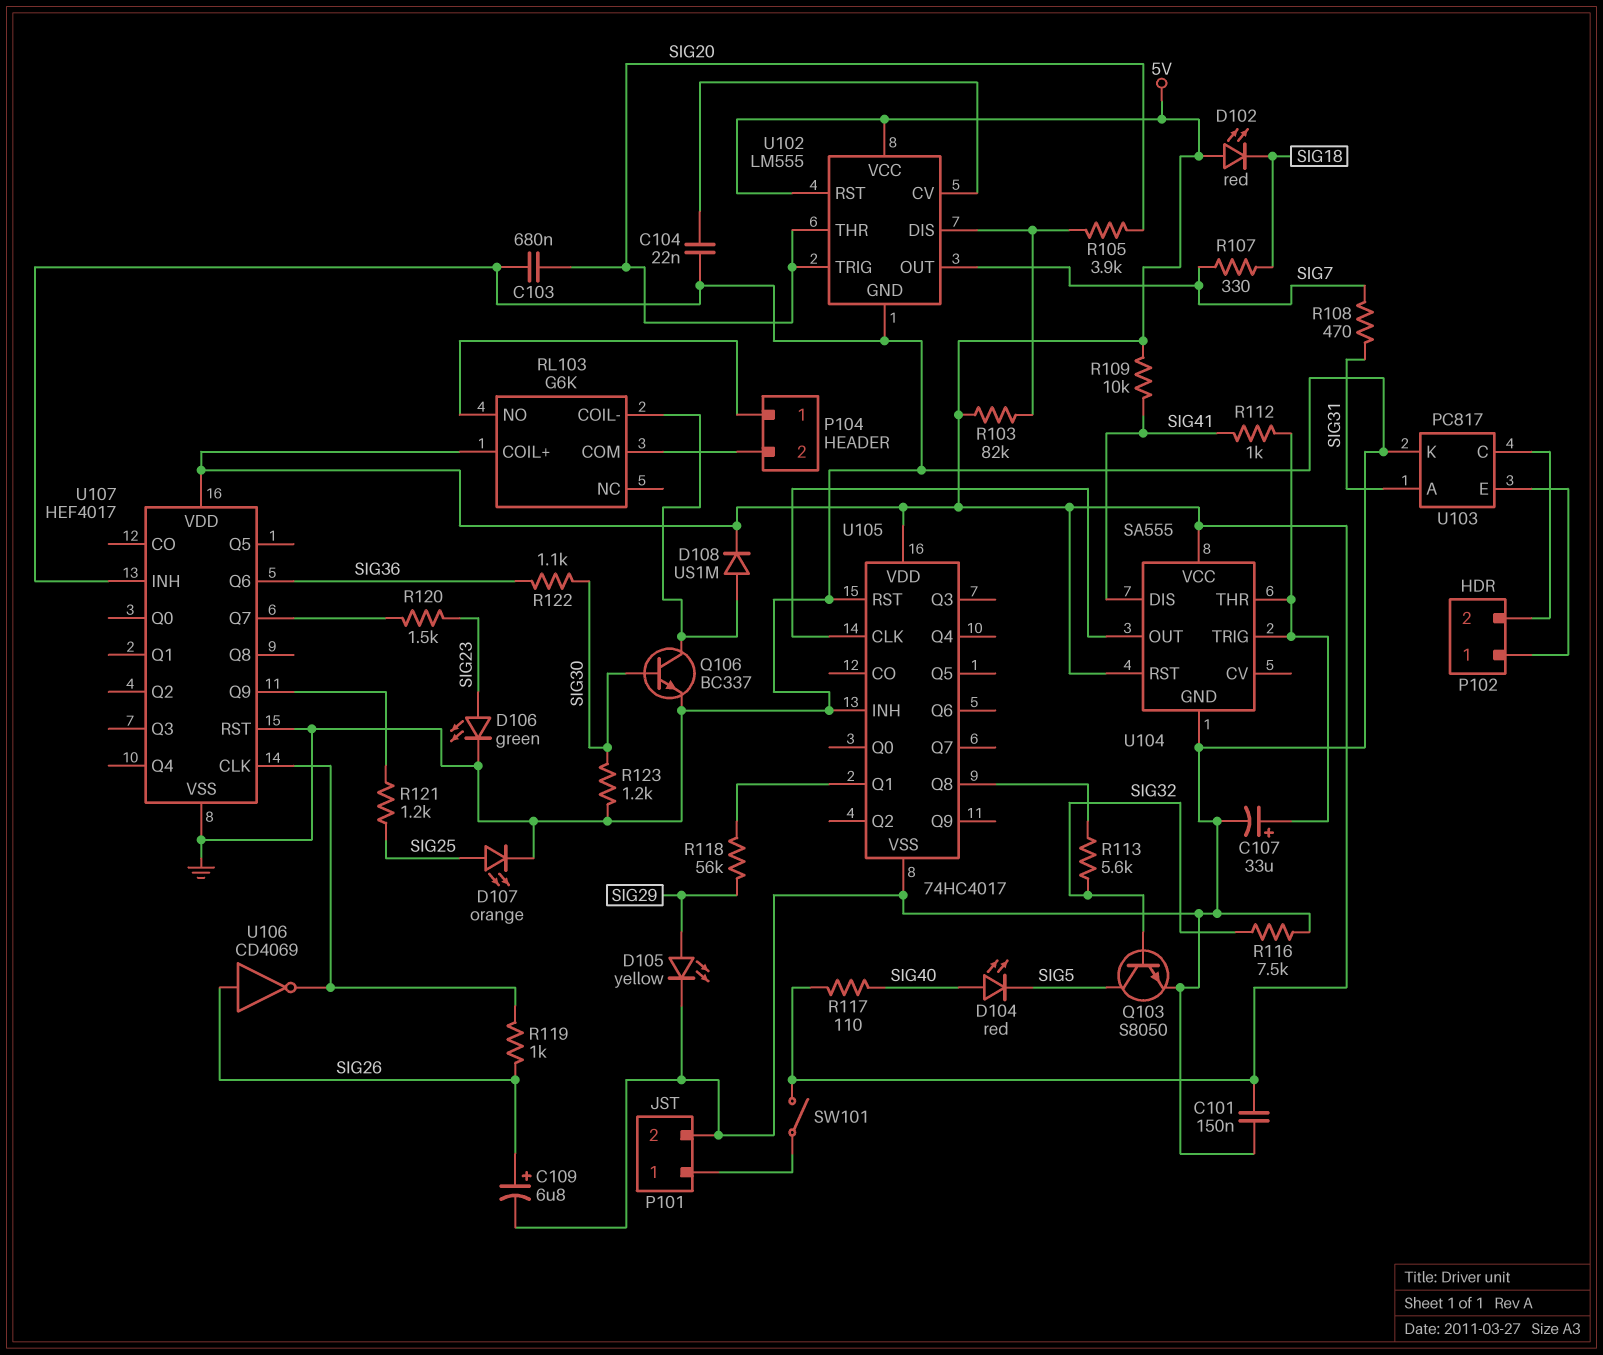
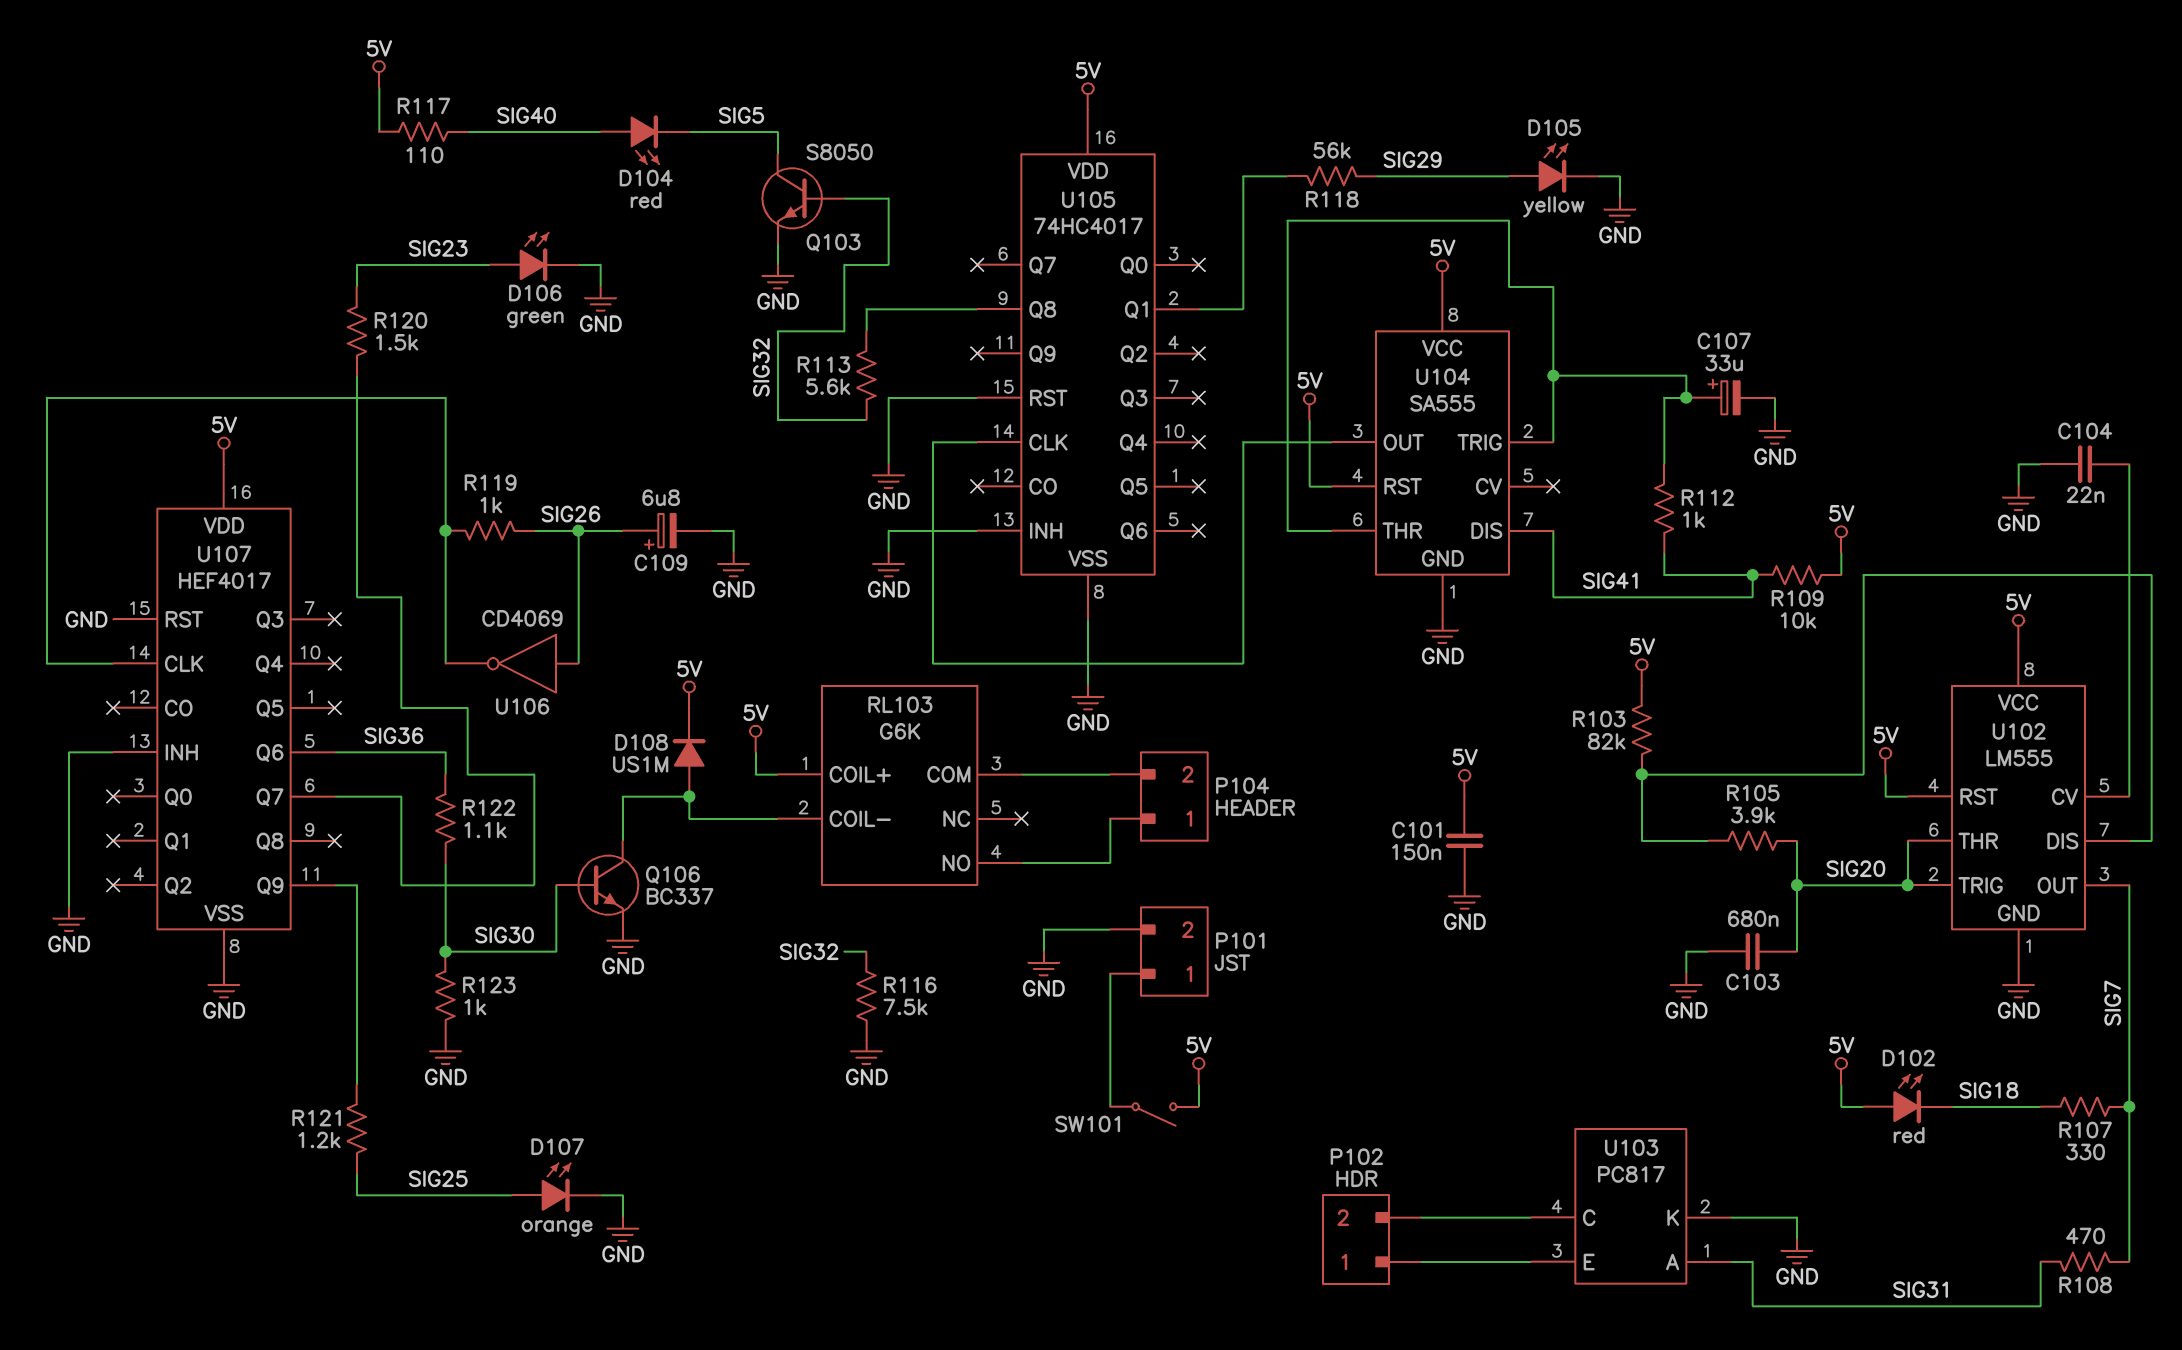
R123: 1.2k (GND, SIG30) -> 1k (GND, SIG30)

